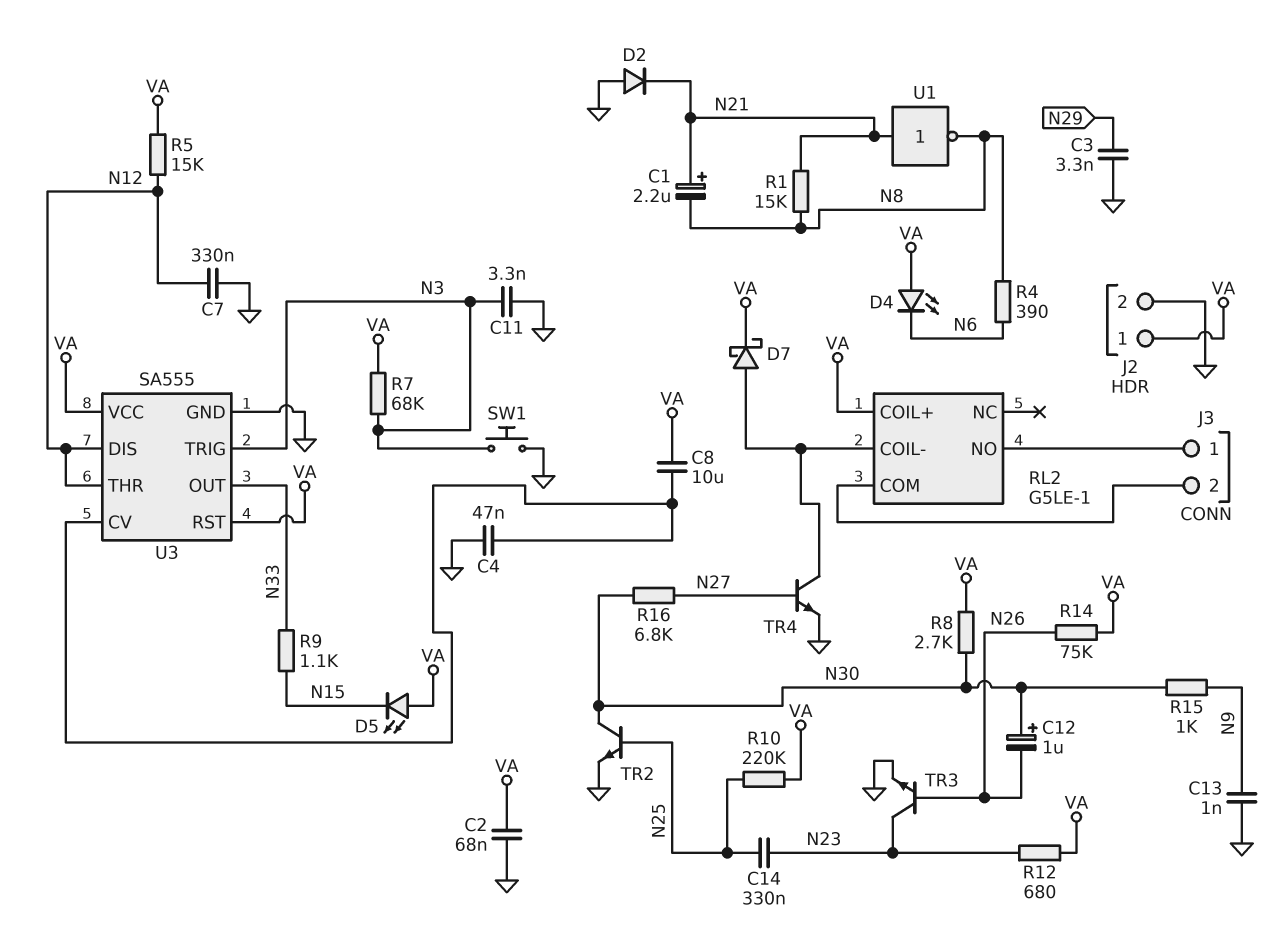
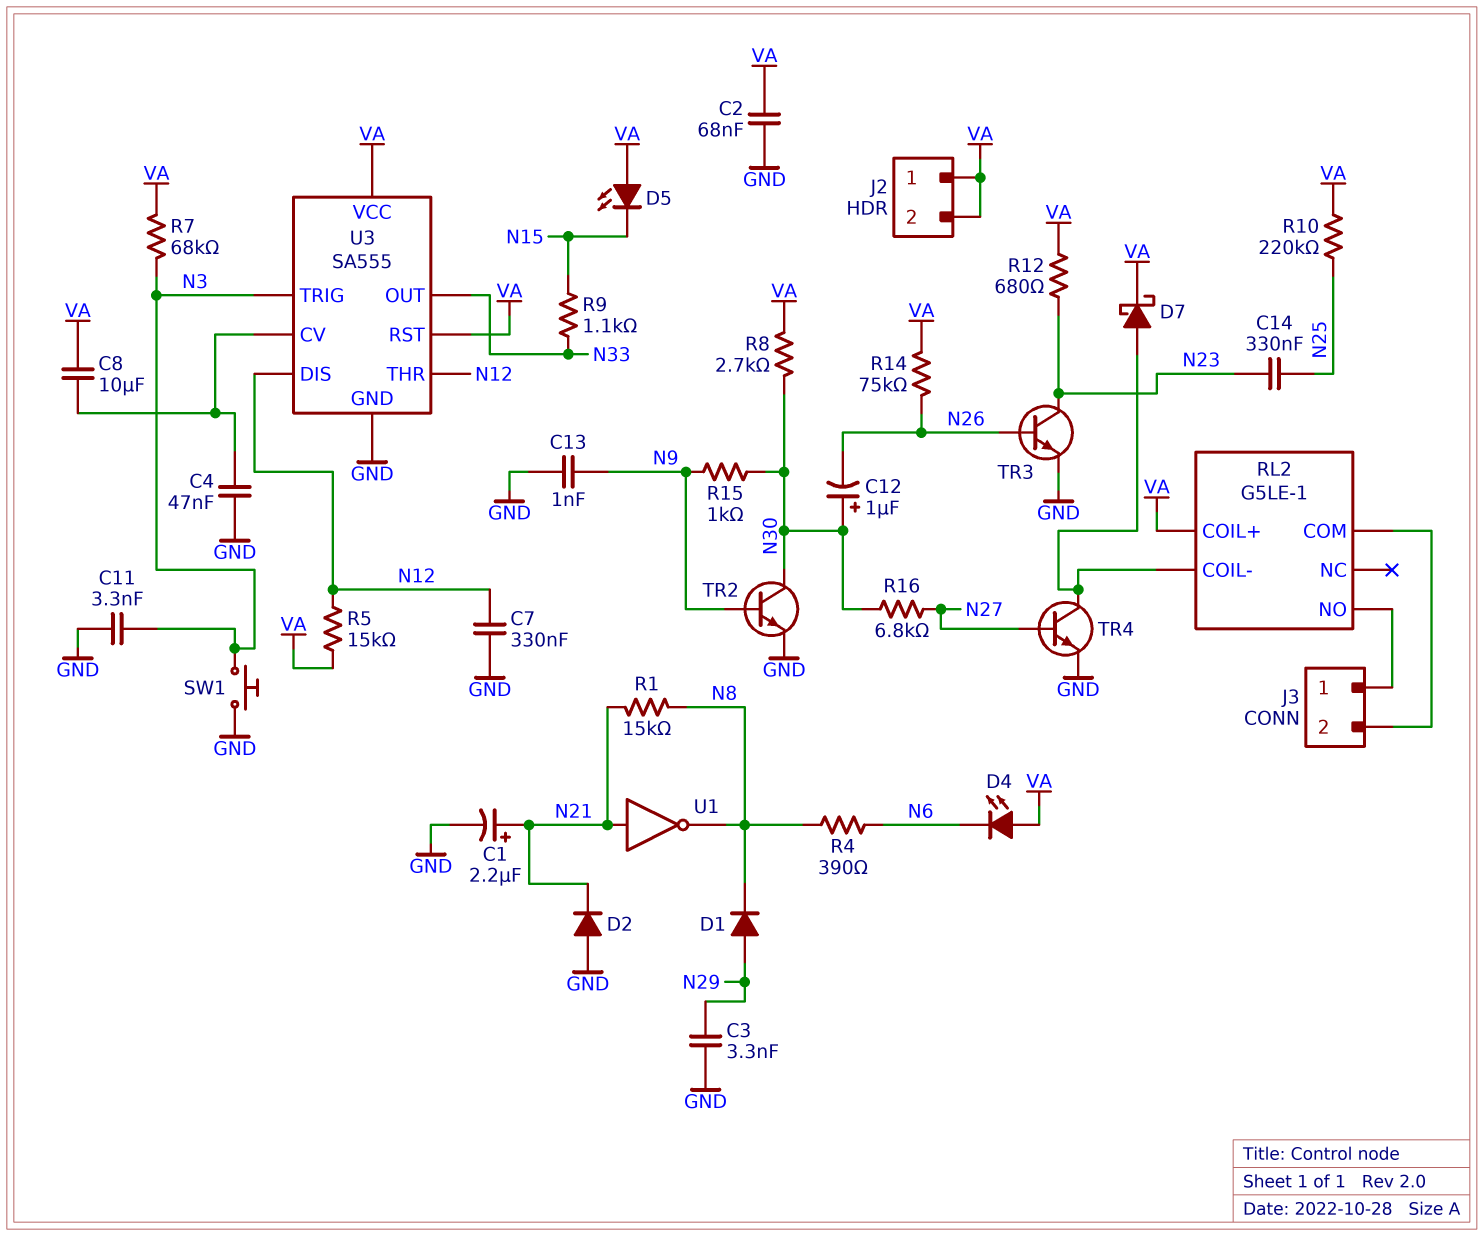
C1: 2.2uF (plus N21, minus N8) -> 2.2uF (plus N21, minus GND)
D1: none -> diode (A N29, K N8)
J2 pin 2: GND -> VA
TR2: NPN (B N25, C N30, E GND) -> NPN (B N9, C N30, E GND)

